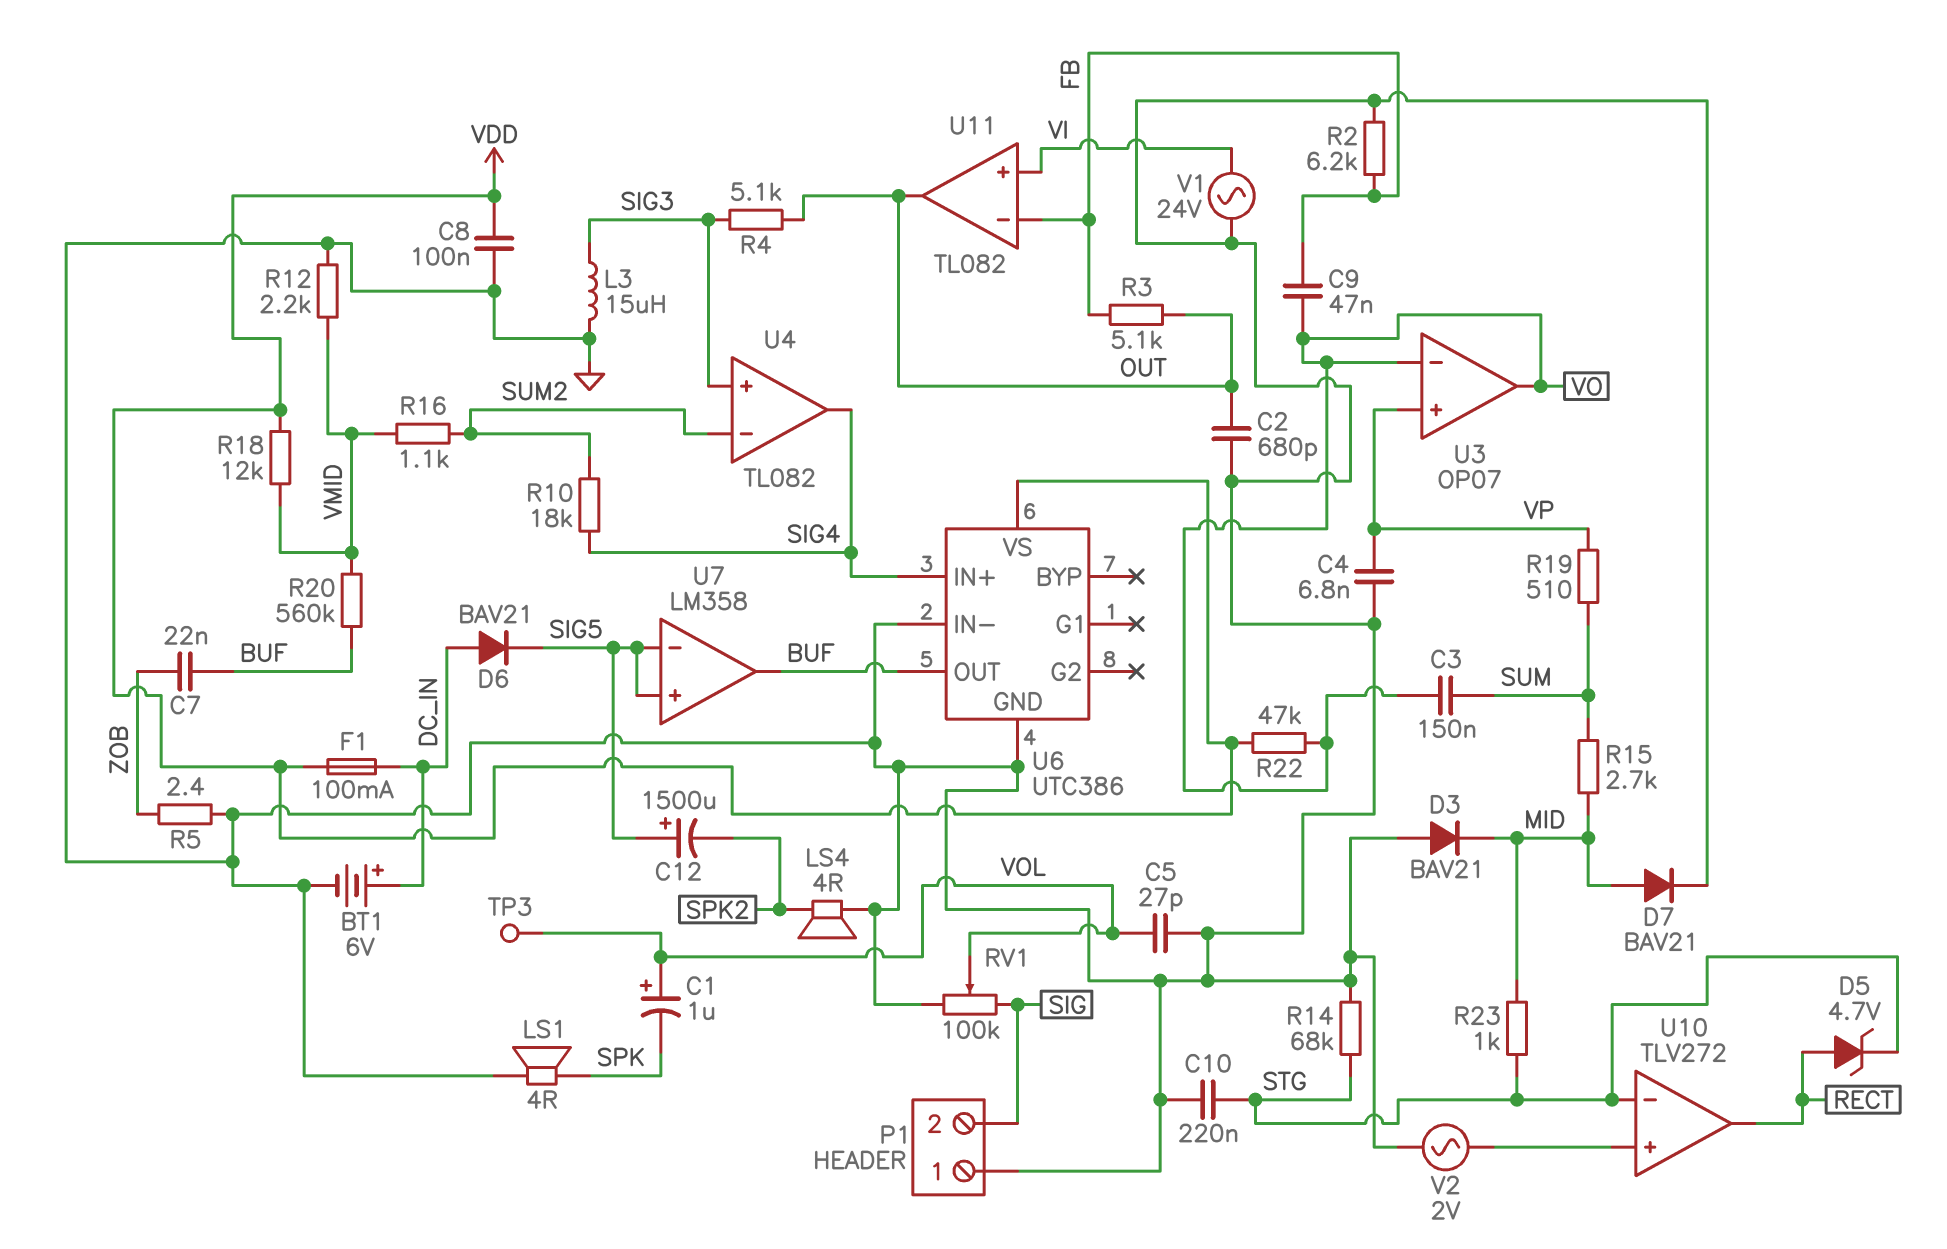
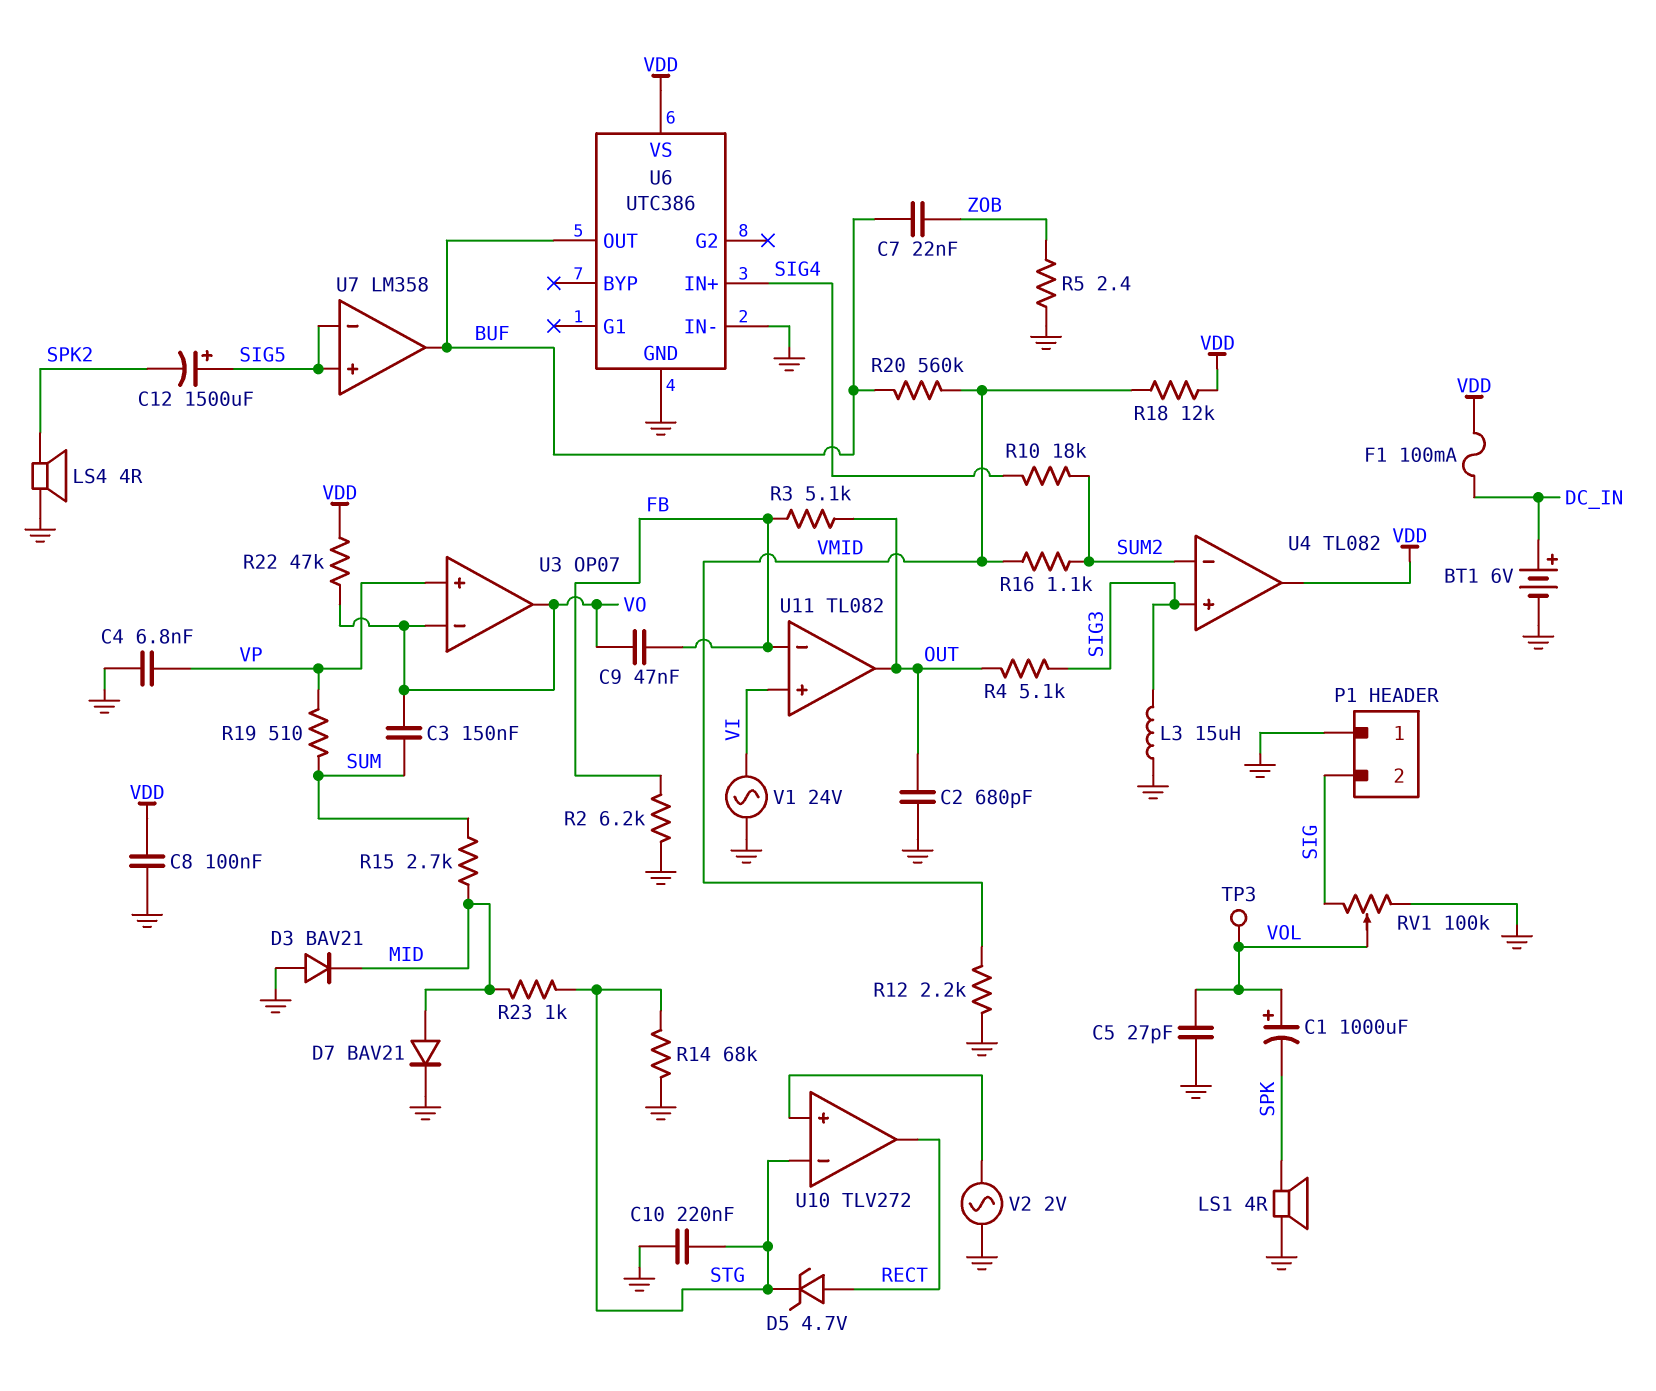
C1: 1uF (plus VOL, minus SPK) -> 1000uF (plus VOL, minus SPK)
D6: diode BAV21 (A DC_IN, K SIG5) -> none
U4 pin out: SIG4 -> VDD

